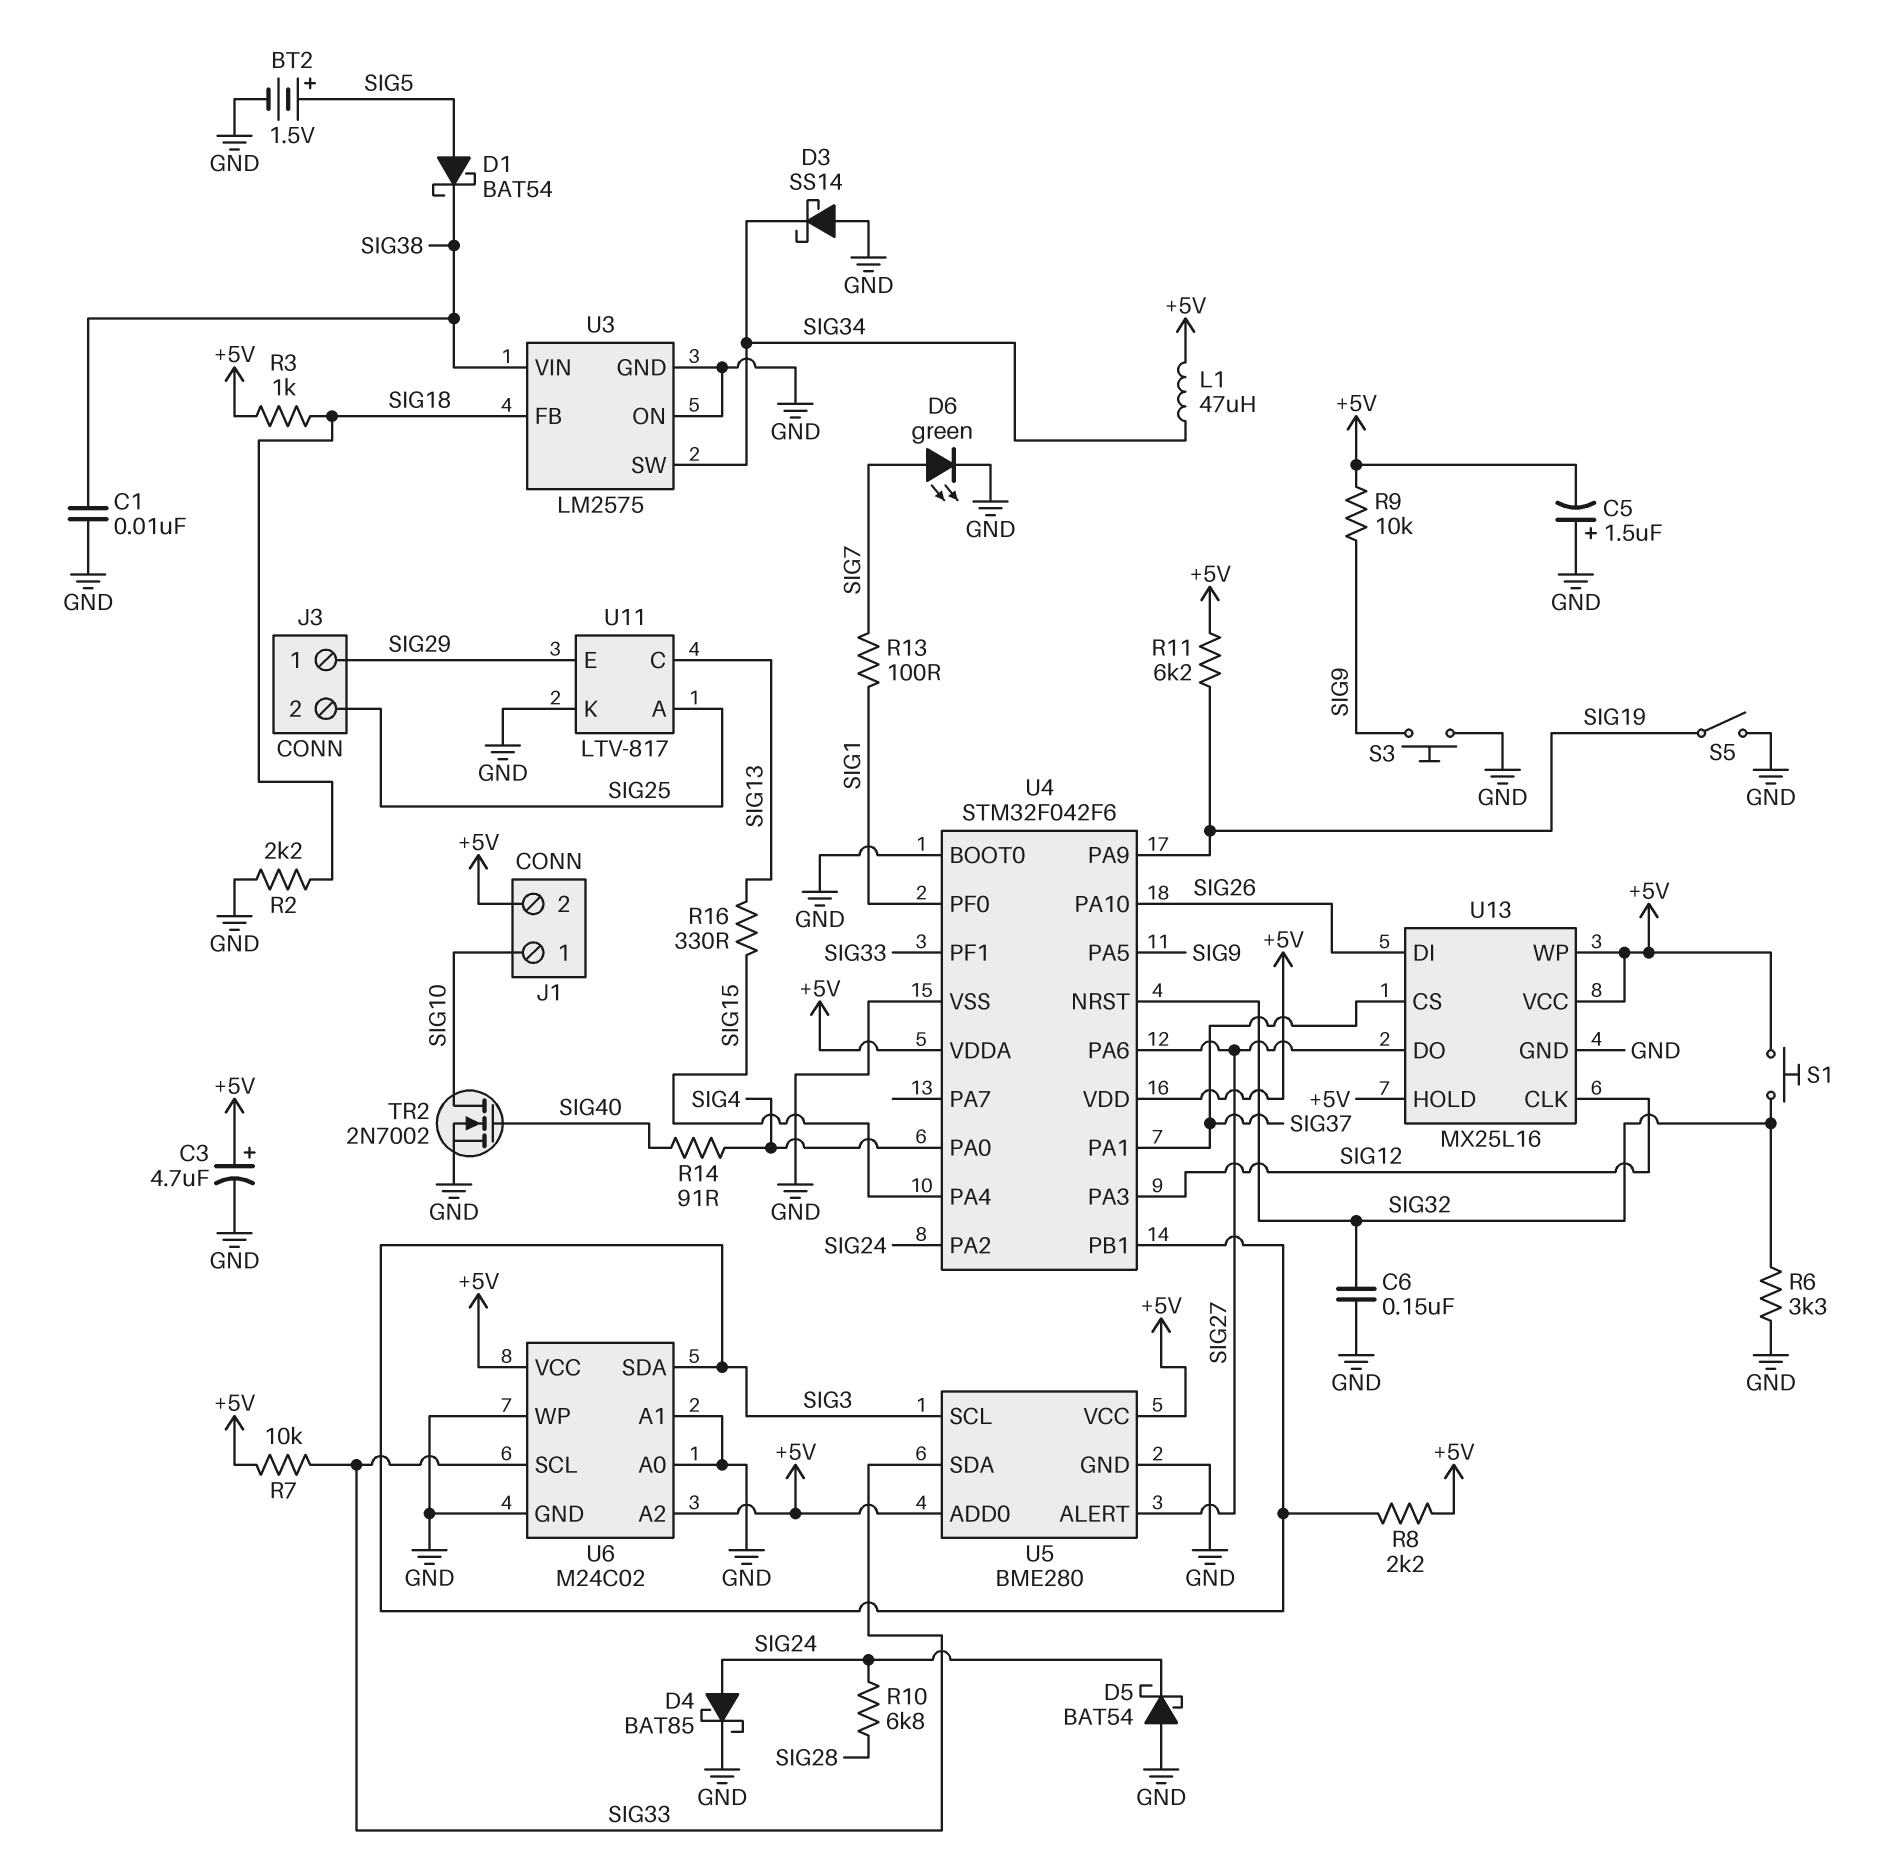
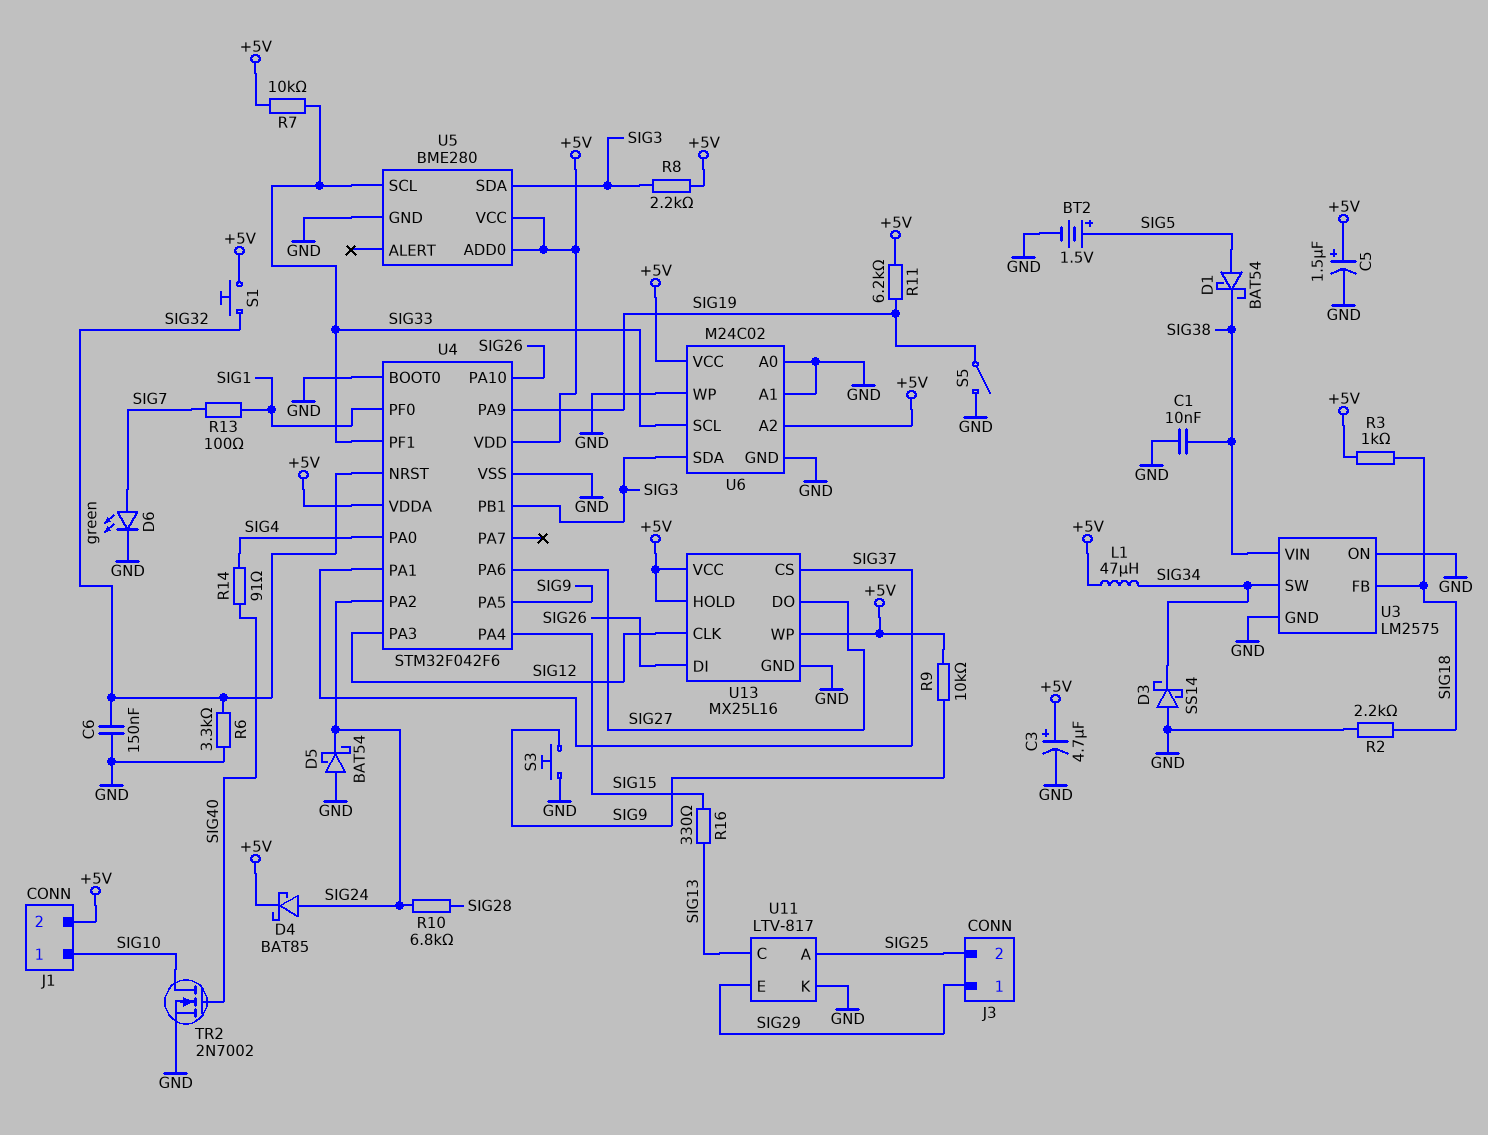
C5: 1.5uF (plus GND, minus +5V) -> 1.5uF (plus +5V, minus GND)
D4: schottky BAT85 (A SIG24, K GND) -> schottky BAT85 (A SIG24, K +5V)
U5 pin ALERT: SIG27 -> none
U5 pin SCL: SIG3 -> SIG33
U5 pin SDA: SIG33 -> SIG3

